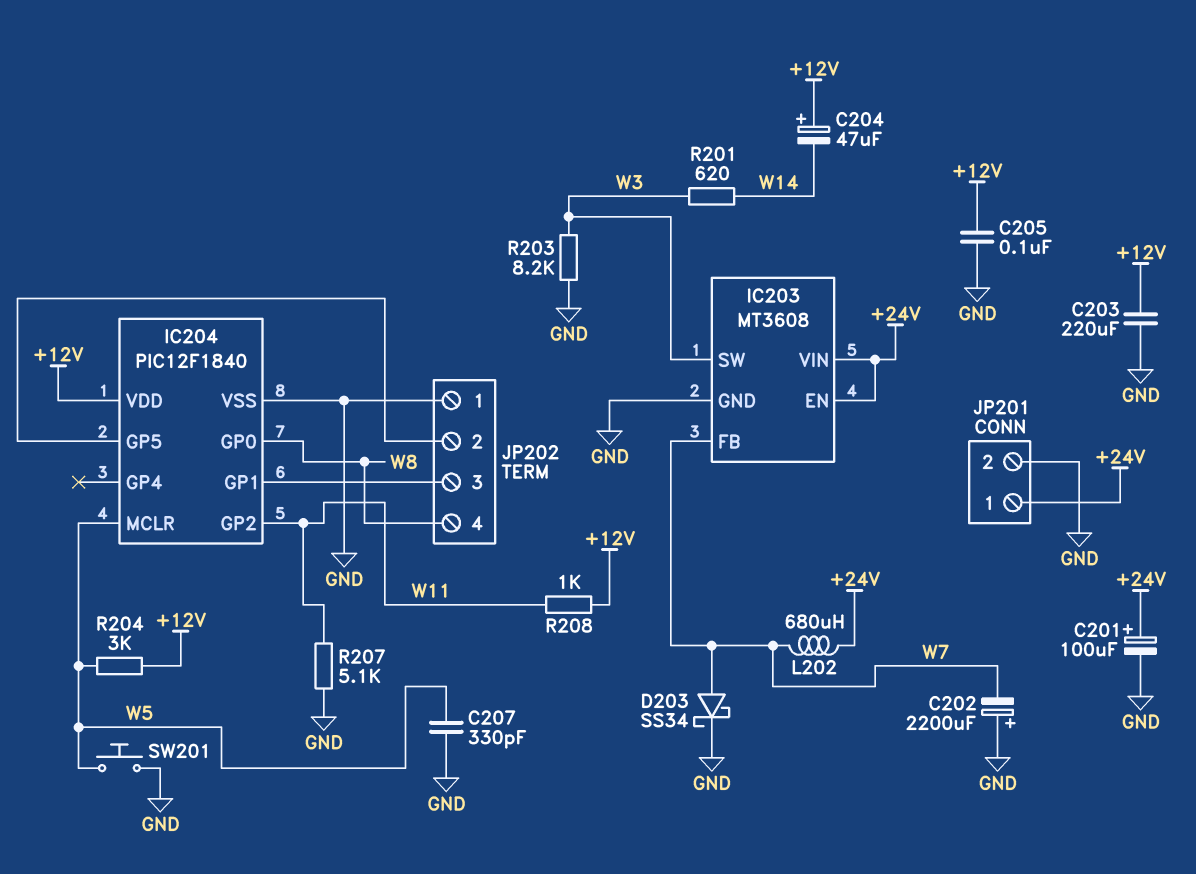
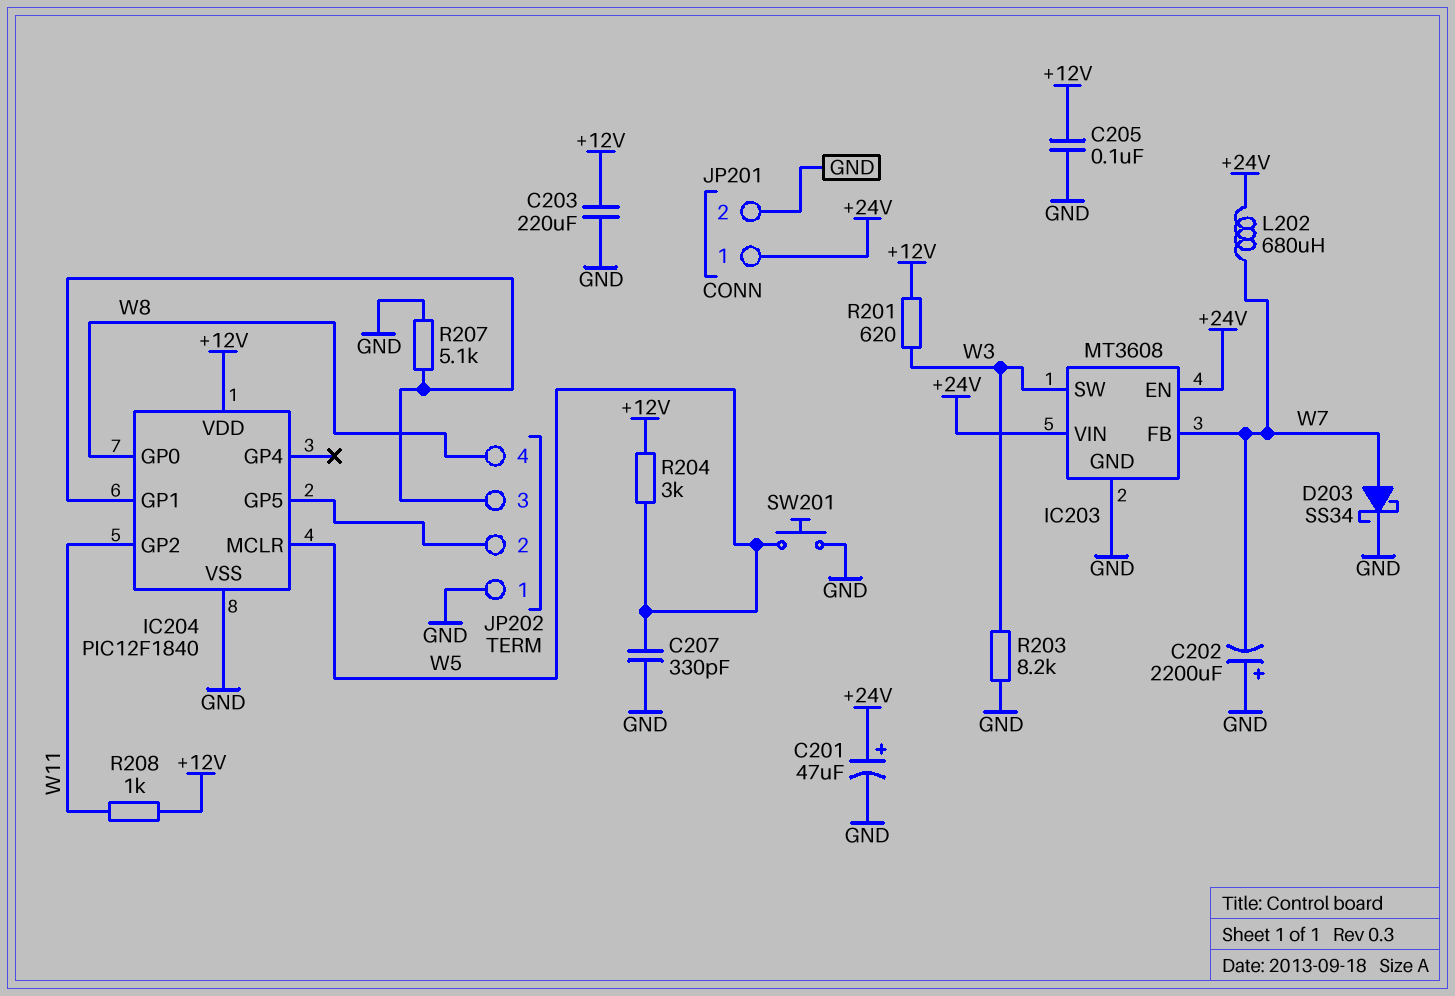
C201: 100uF (plus +24V, minus GND) -> 47uF (plus +24V, minus GND)
C204: 47uF (plus +12V, minus W14) -> none
R201: 620 (W3, W14) -> 620 (+12V, W3)
R207: 5.1k (GND, W11) -> 5.1k (GND, IC204/GP1)

